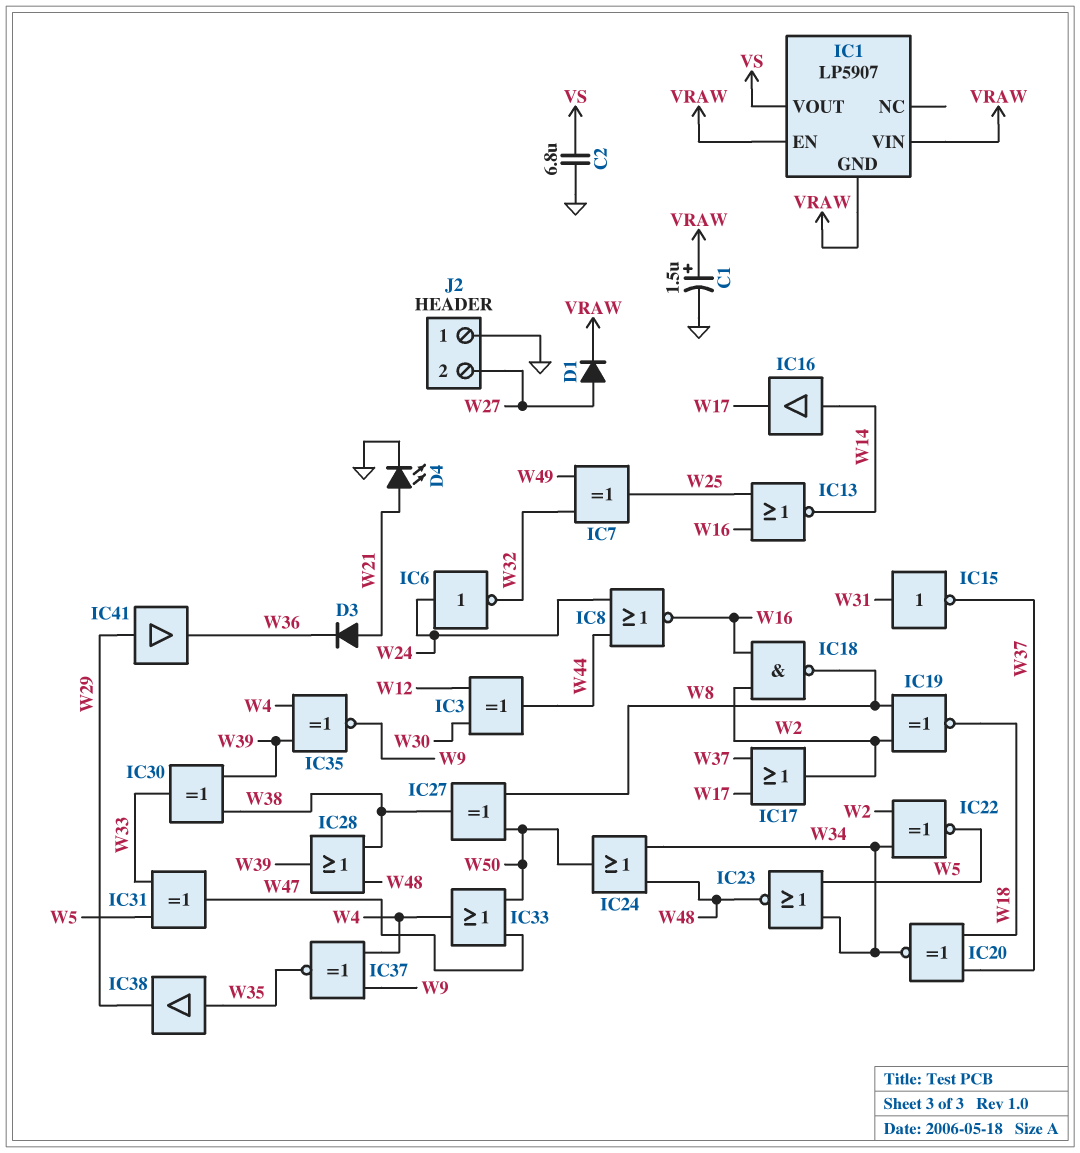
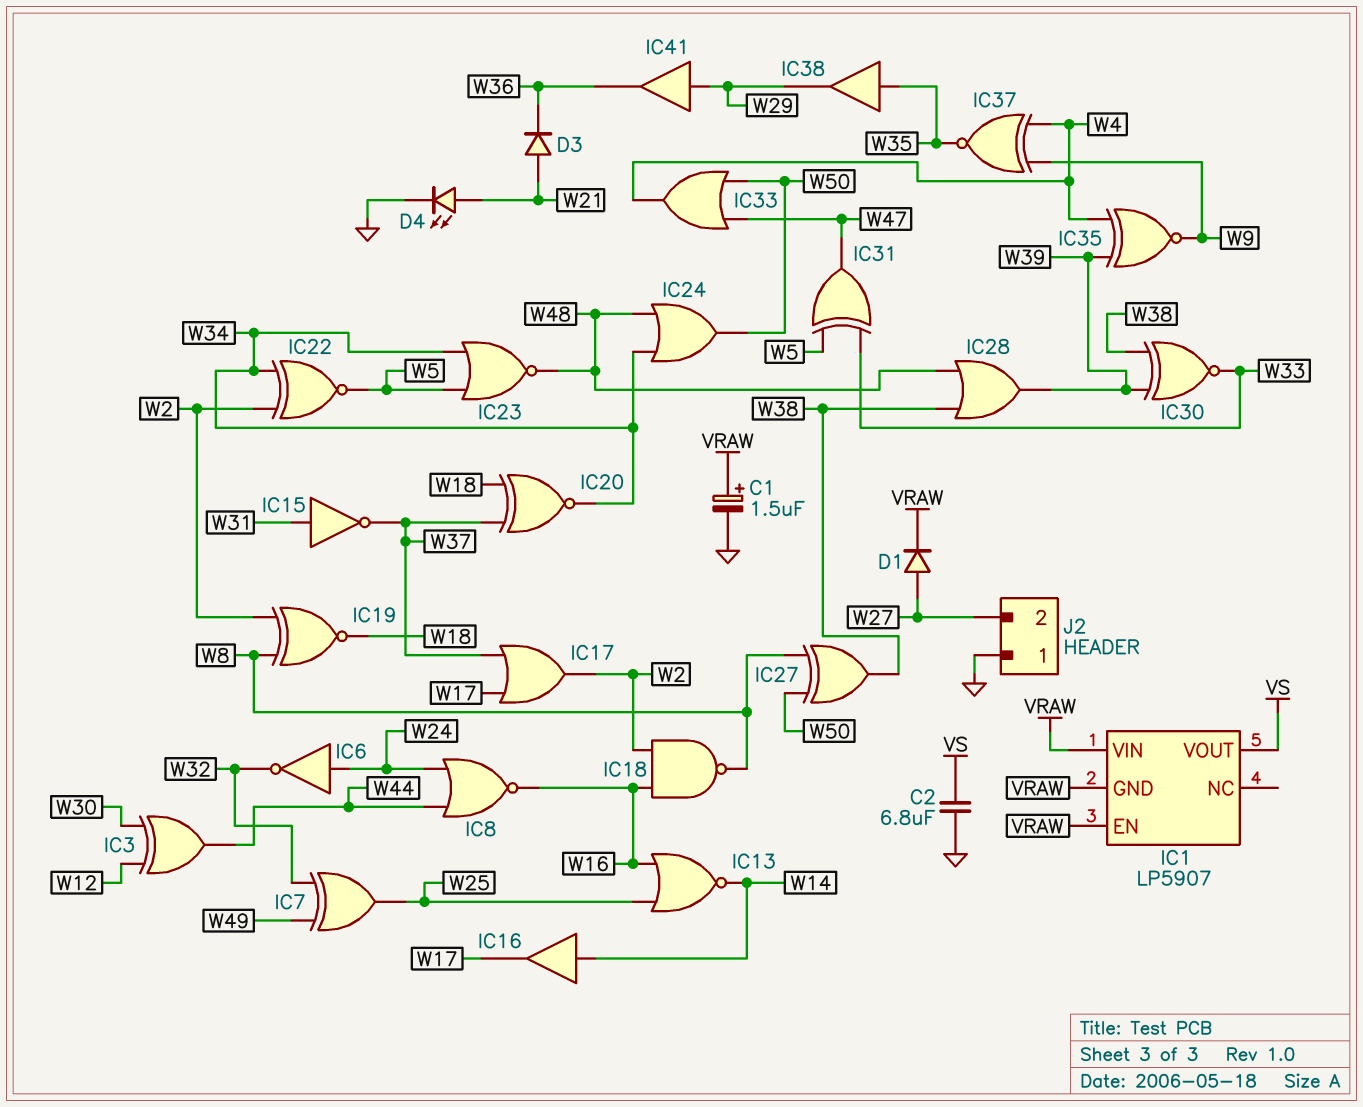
IC30: XOR (in W38, in W39, out W33) -> XNOR (in W38, in W39, out W33)

